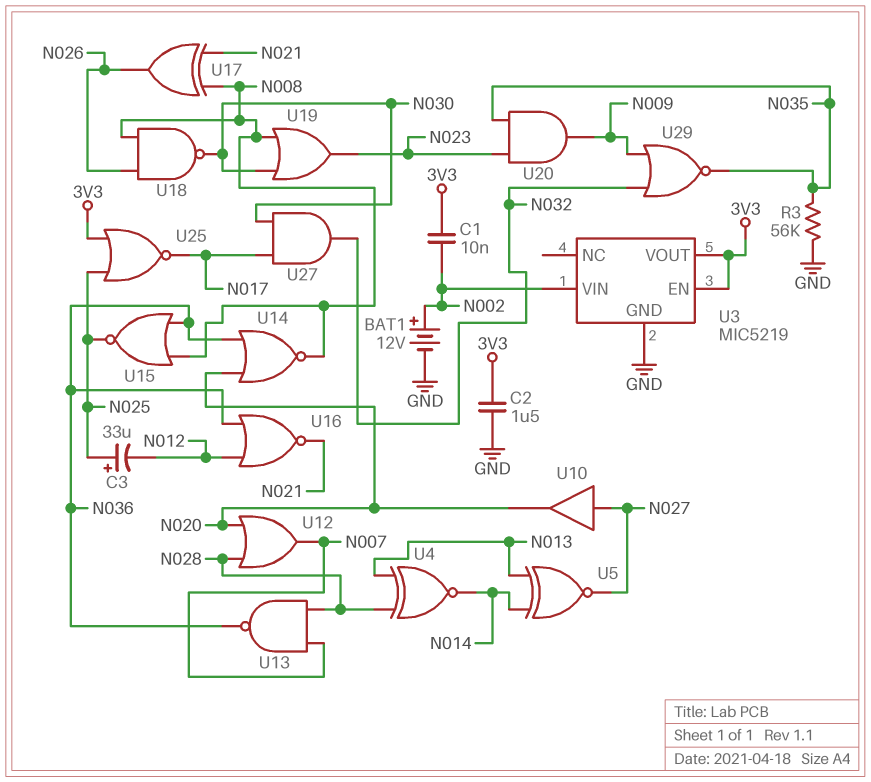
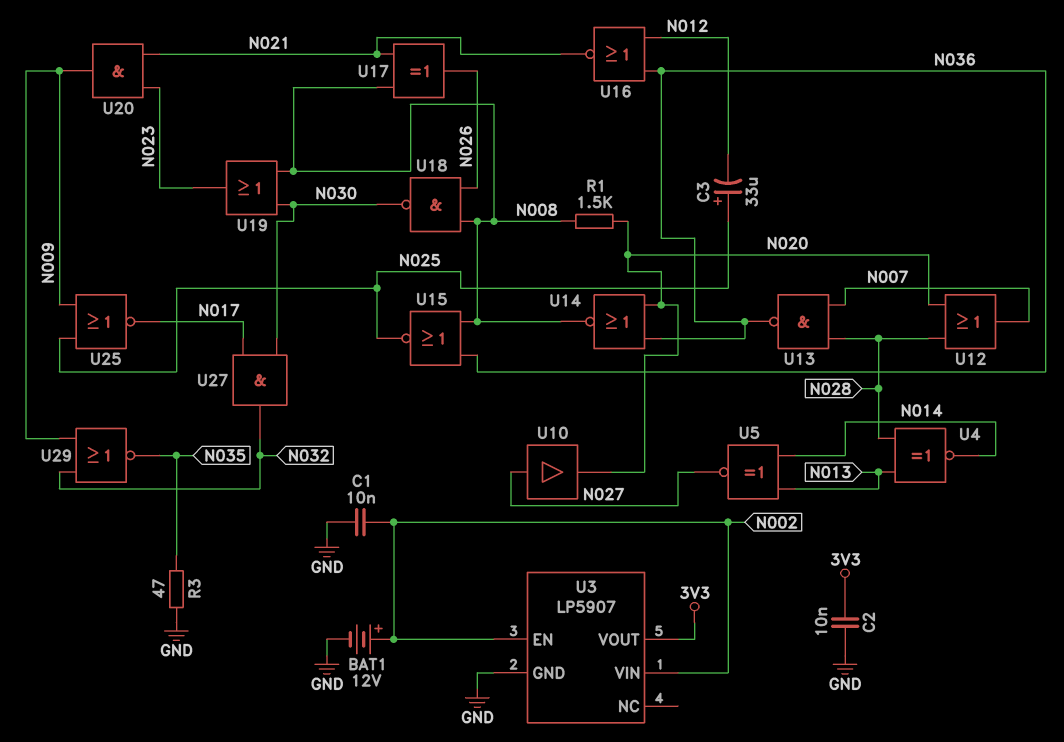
C1: 10nF (3V3, N002) -> 10nF (GND, N002)
C2: 1.5uF (3V3, GND) -> 10nF (3V3, GND)
R1: none -> 1.5k (N008, N020)
R3: 56k (GND, N035) -> 47 (GND, N035)
U3: MIC5219 -> LP5907
U3 pin EN: 3V3 -> N002
U20: AND (in N023, in N035, out N009) -> AND (in N021, in N023, out N009)
U25: NOR (in 3V3, in N025, out N017) -> NOR (in N009, in N025, out N017)

